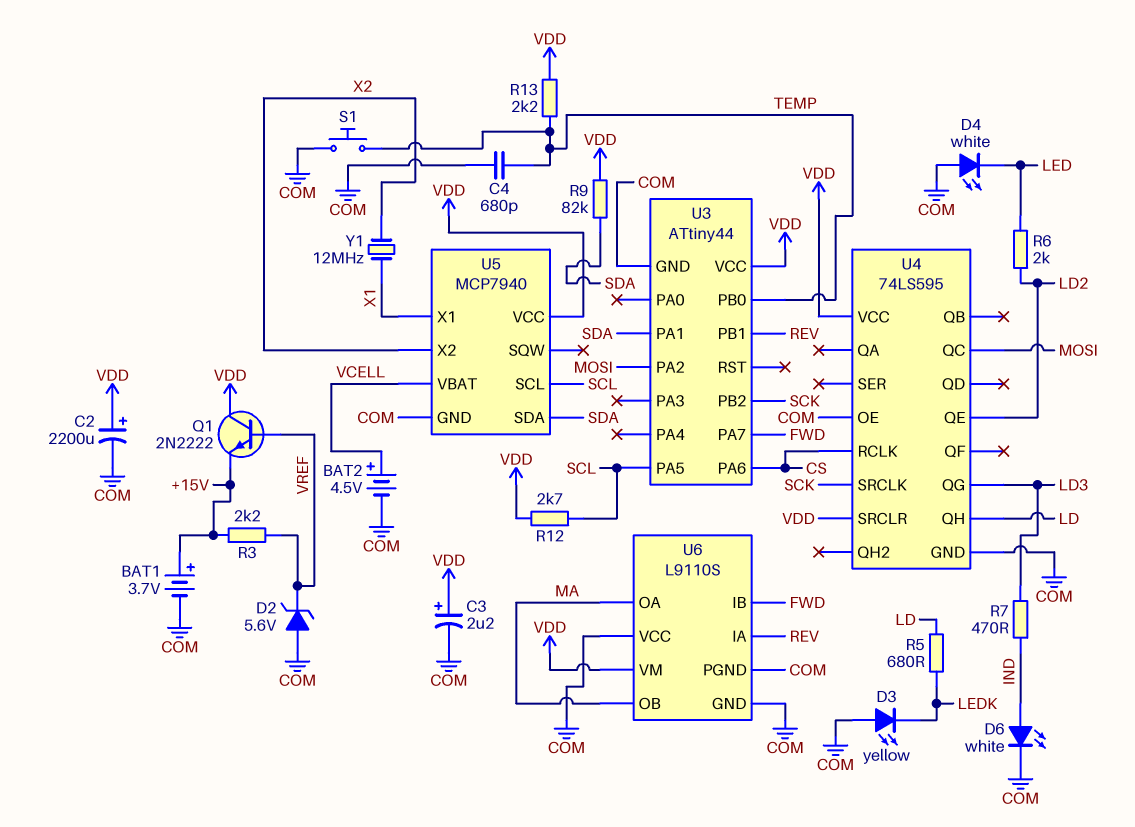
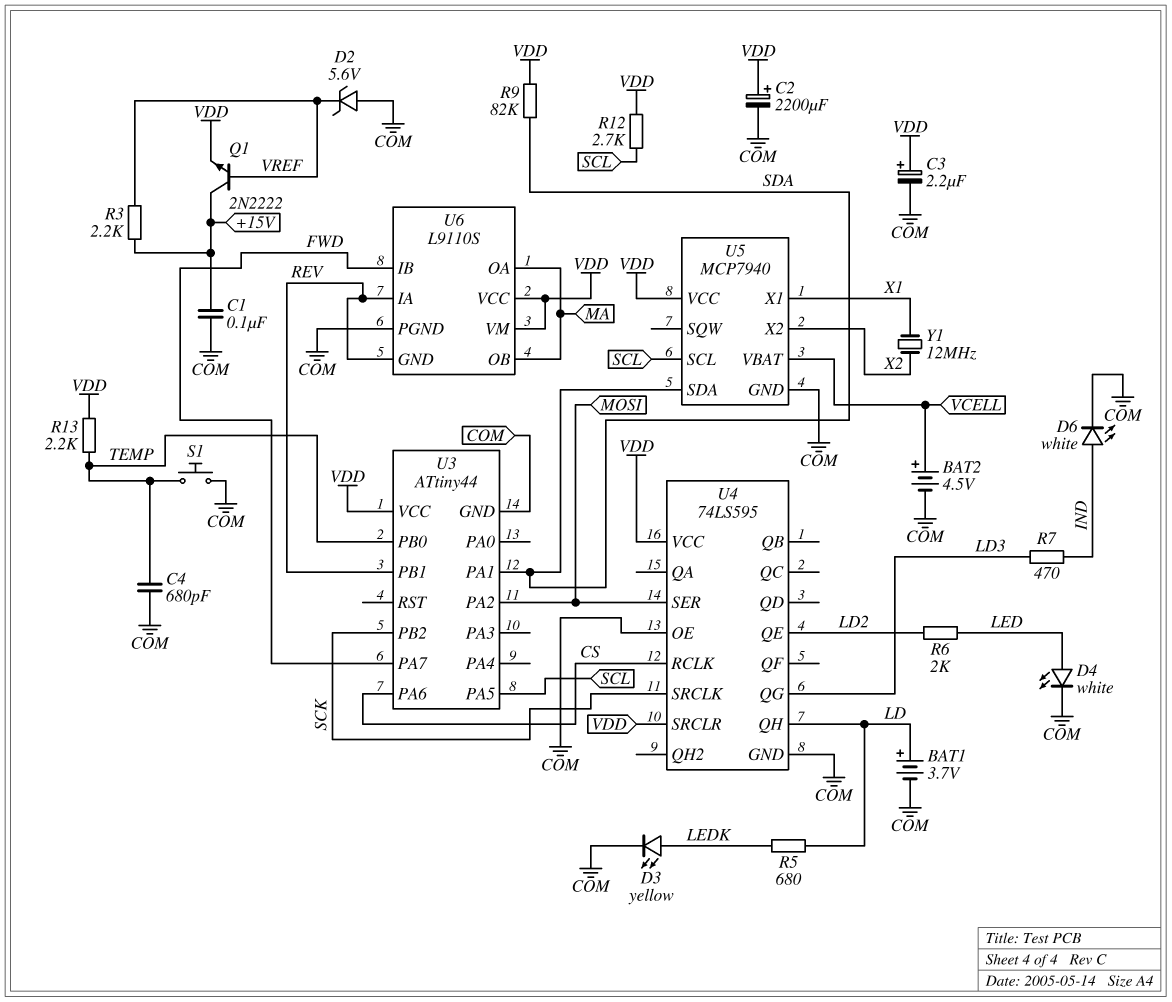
BAT1: 3.7V (plus +15V, minus COM) -> 3.7V (plus LD, minus COM)
C1: none -> 100nF (+15V, COM)
D3: LED yellow (A COM, K LEDK) -> LED yellow (A LEDK, K COM)
D4: LED white (A COM, K LED) -> LED white (A LED, K COM)
Q1: NPN 2N2222 (B VREF, C VDD, E +15V) -> NPN 2N2222 (B VREF, C +15V, E VDD)
U4 pin QC: MOSI -> none
U4 pin SER: none -> MOSI
U6 pin GND: COM -> REV
U6 pin VCC: COM -> VDD

